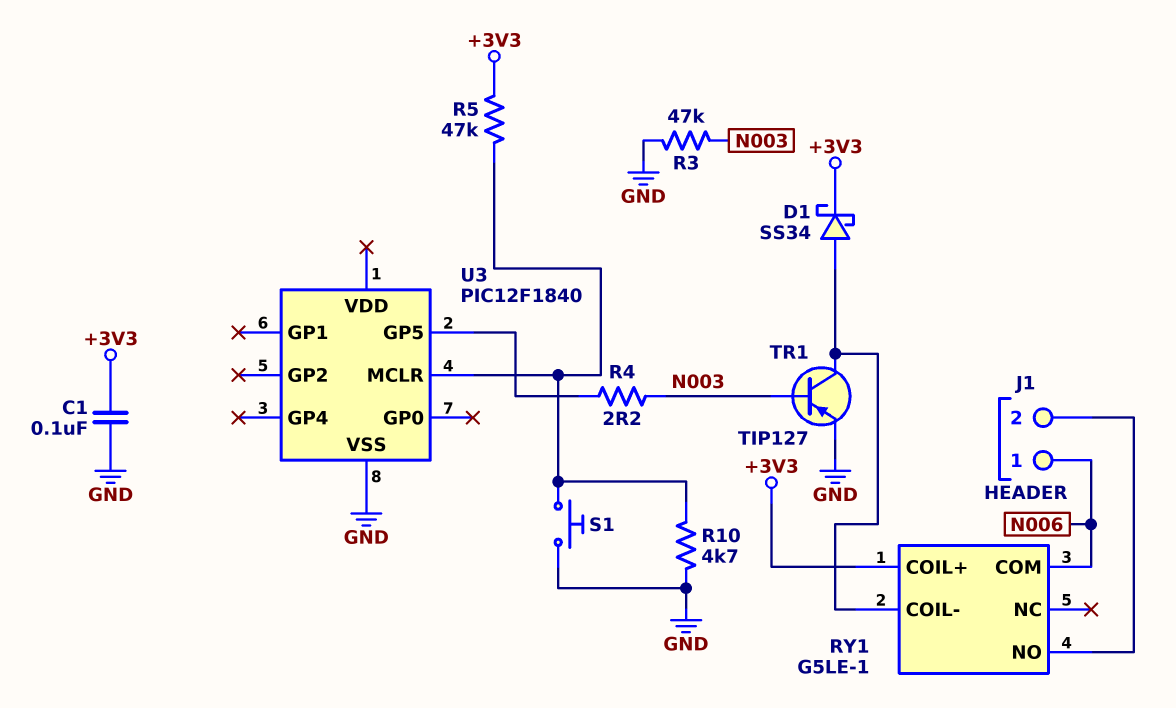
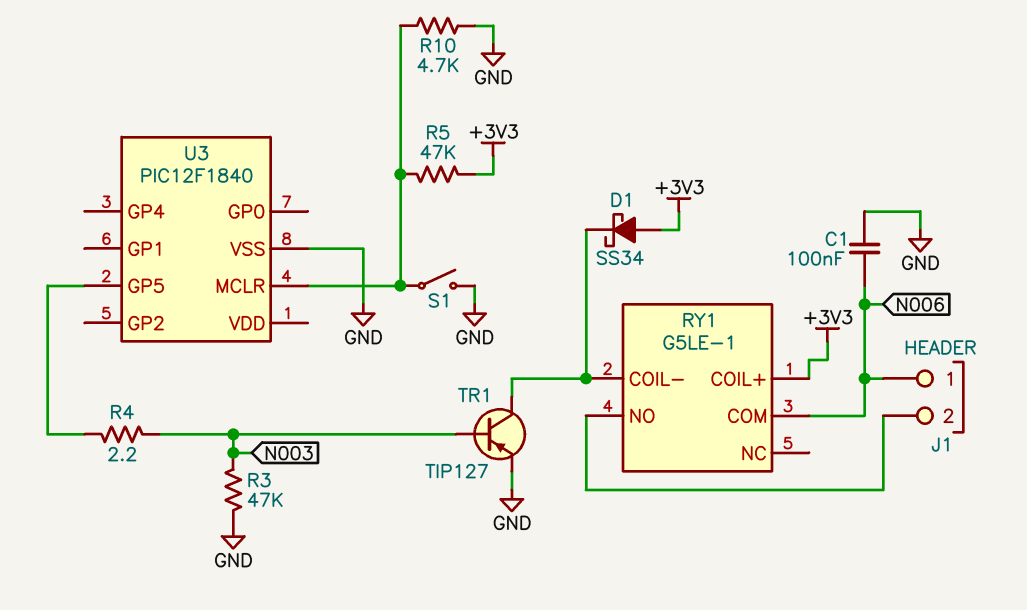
C1: 100nF (+3V3, GND) -> 100nF (GND, N006)
D1: schottky SS34 (A RY1/COIL-, K +3V3) -> schottky SS34 (A +3V3, K RY1/COIL-)
S1: button (GND, U3/MCLR) -> switch (GND, U3/MCLR)

